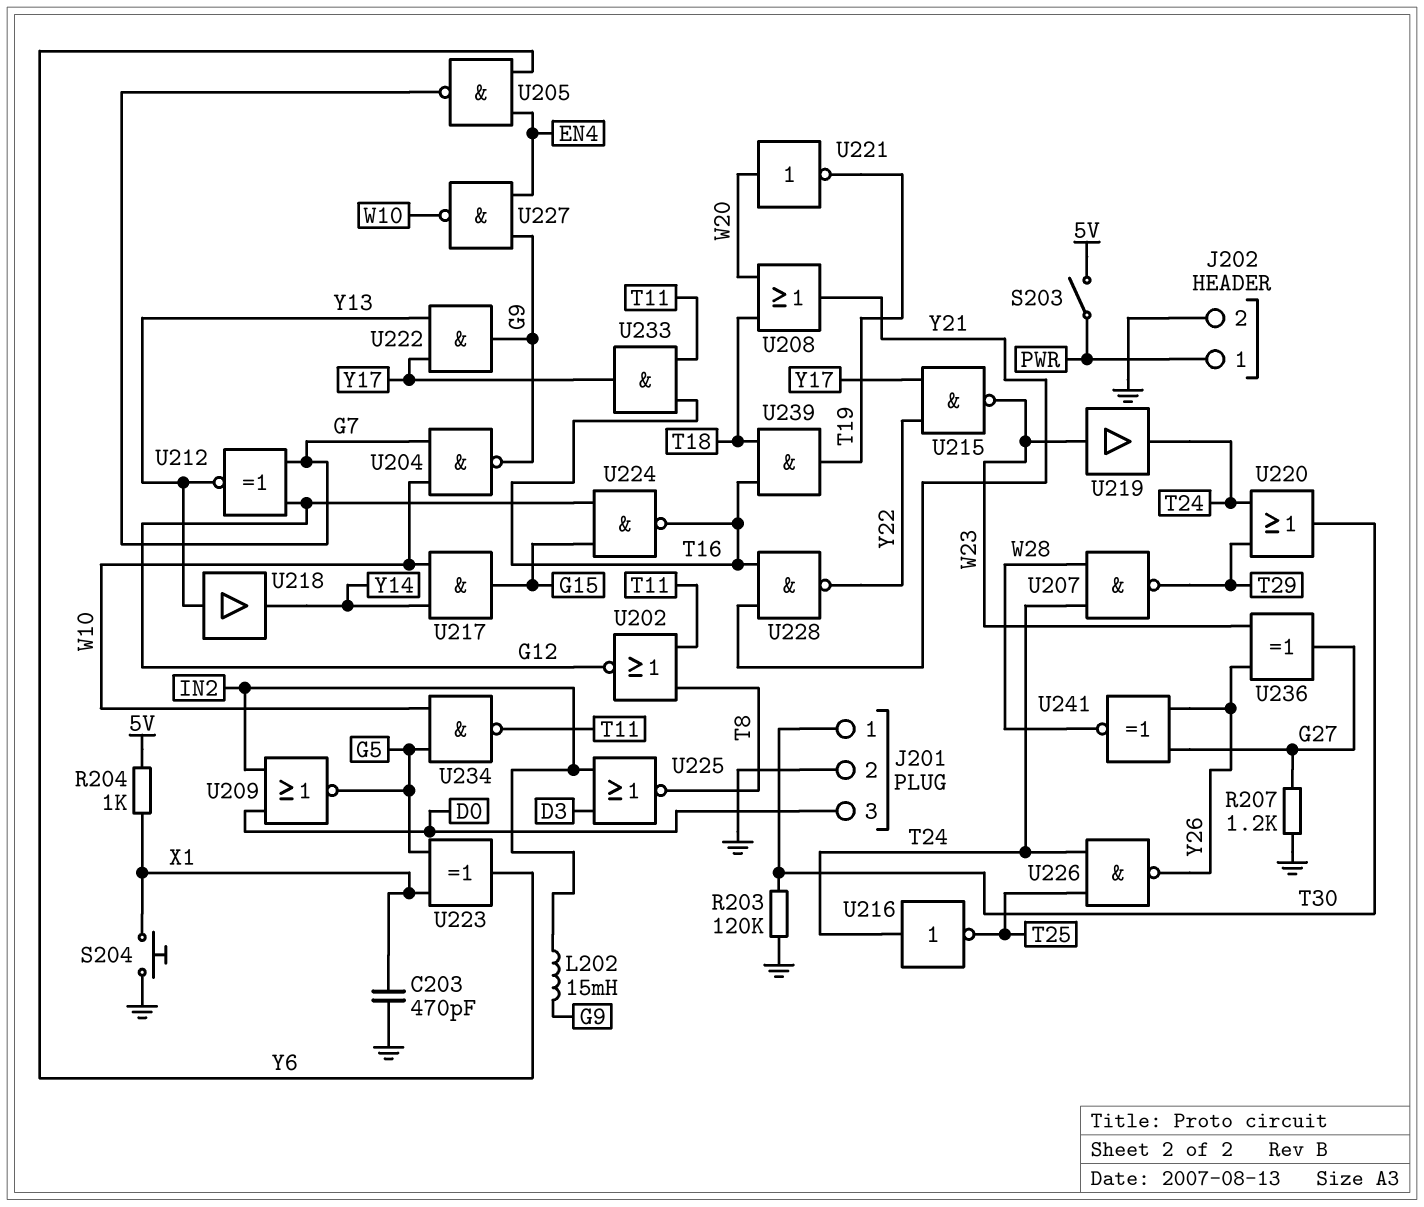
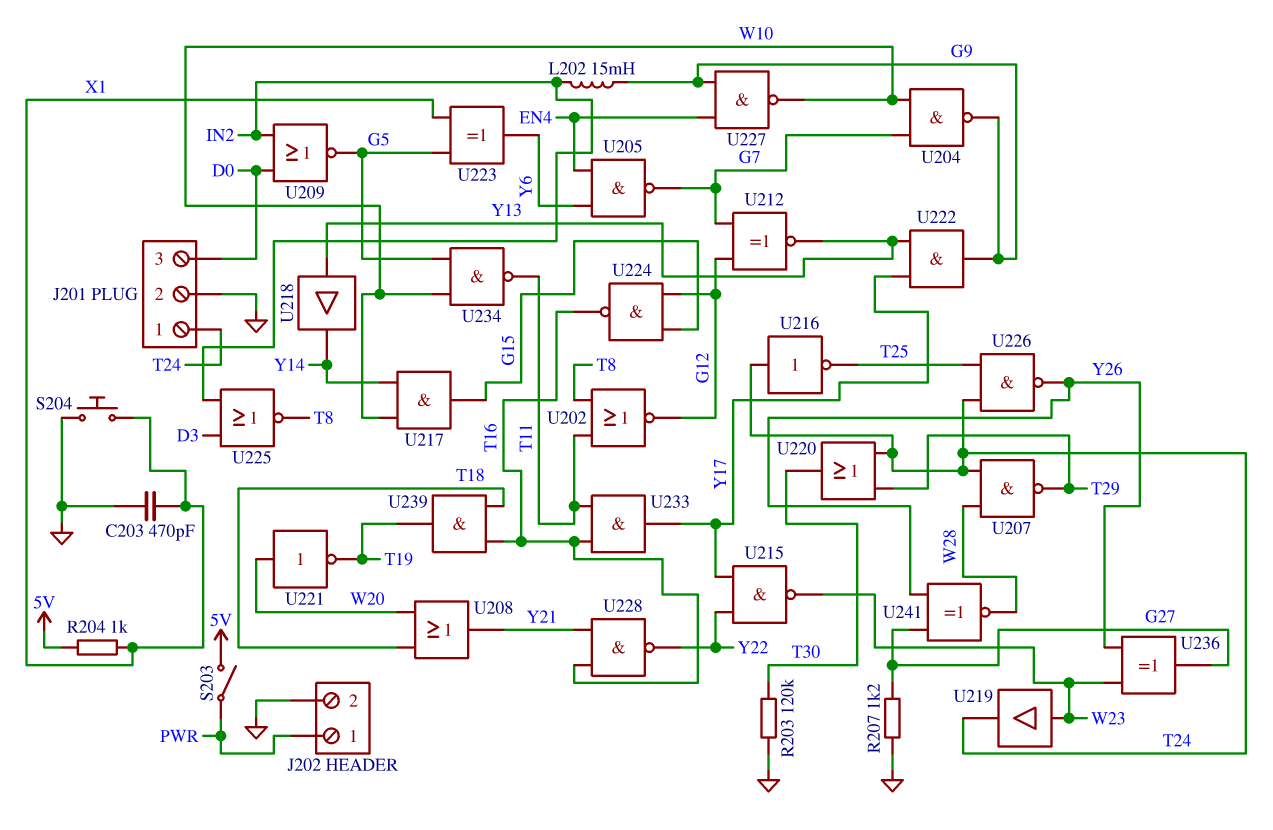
J201 pin 1: T30 -> T24

